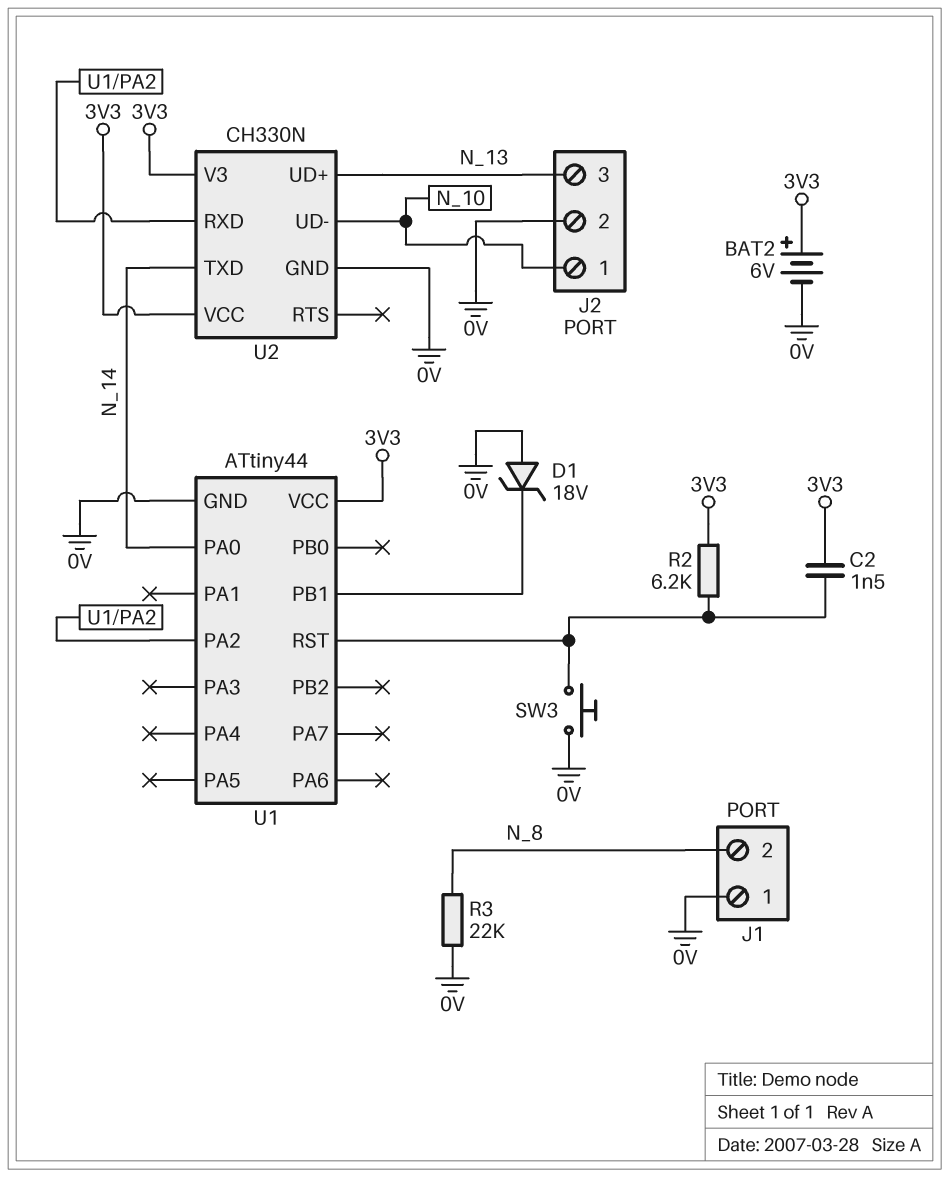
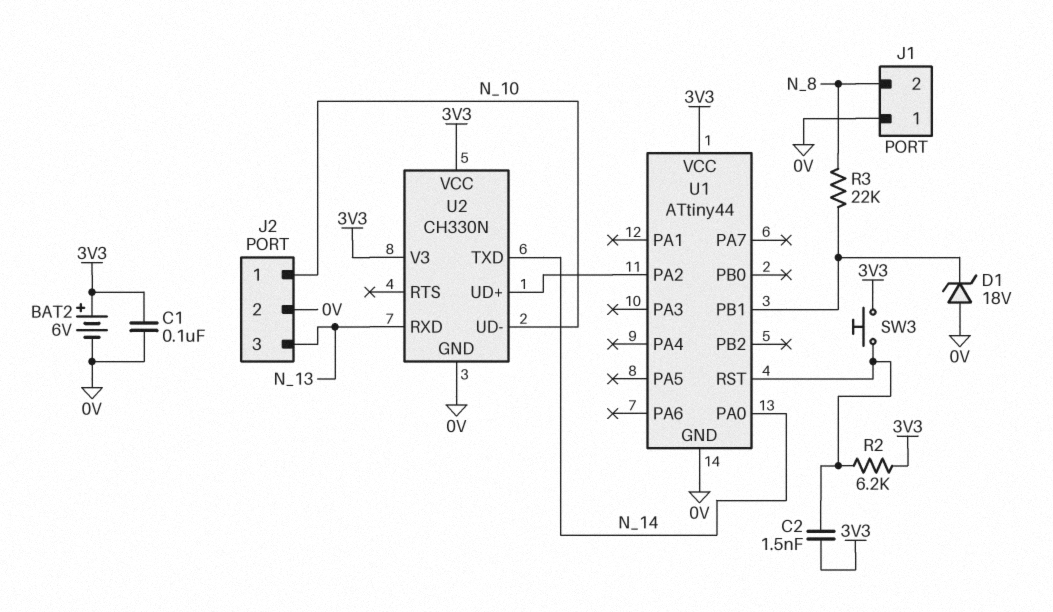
C1: none -> 100nF (0V, 3V3)
R3: 22k (0V, N_8) -> 22k (N_8, U1/PB1)
SW3: button (0V, U1/RST) -> button (3V3, U1/RST)
U2 pin RXD: U1/PA2 -> N_13
U2 pin UD+: N_13 -> U1/PA2

